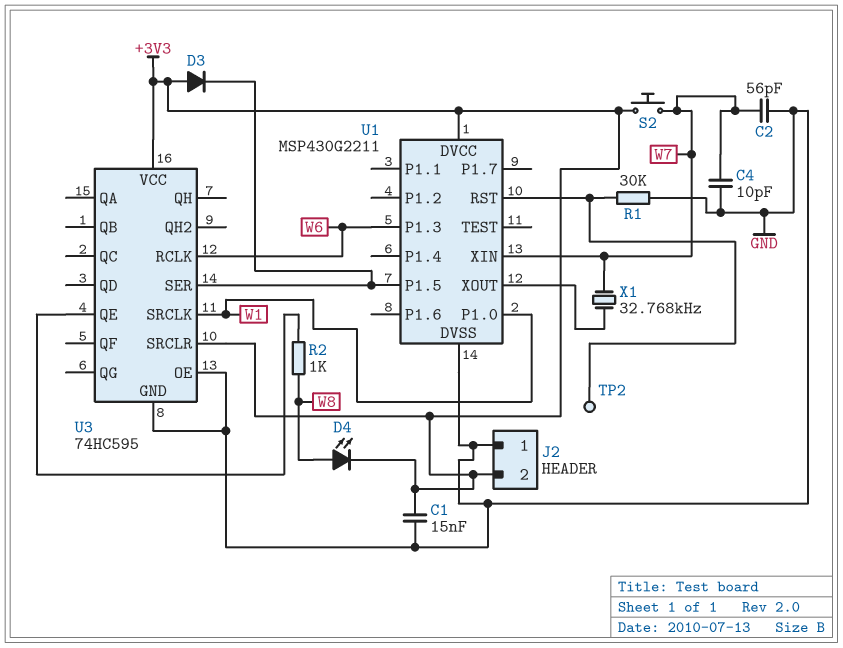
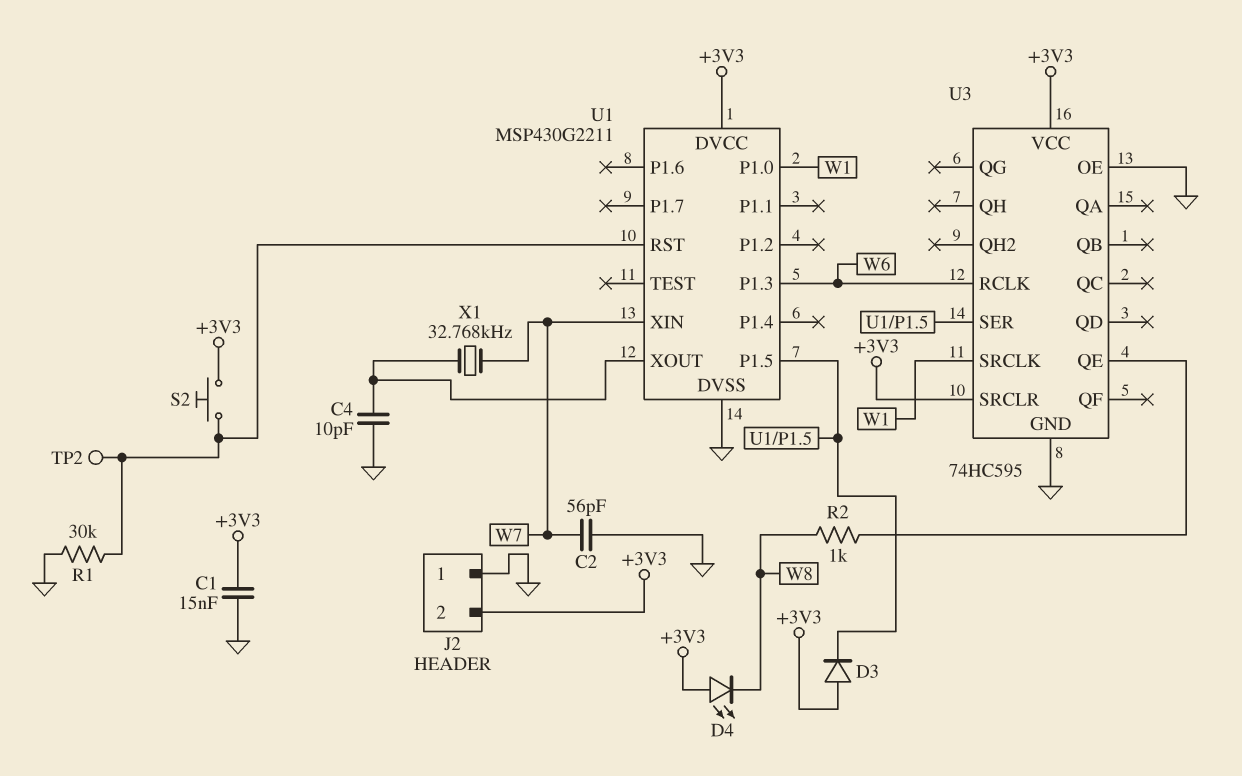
C4: 10pF (GND, W7) -> 10pF (GND, U1/XOUT)
D4: LED (A W8, K +3V3) -> LED (A +3V3, K W8)
S2: button (+3V3, W7) -> button (+3V3, U1/RST)

